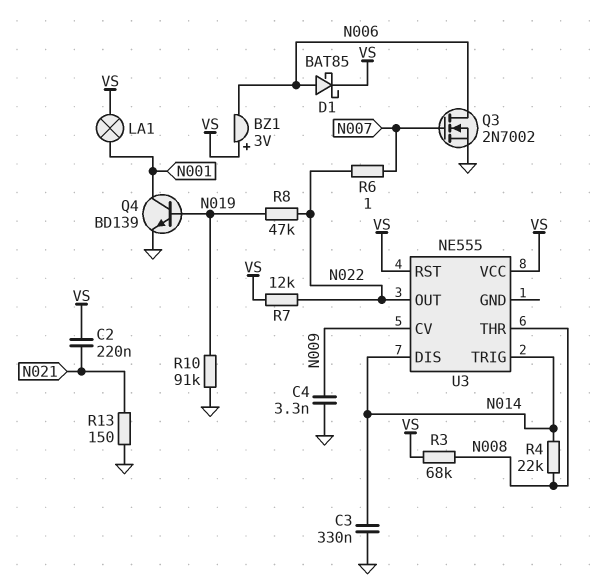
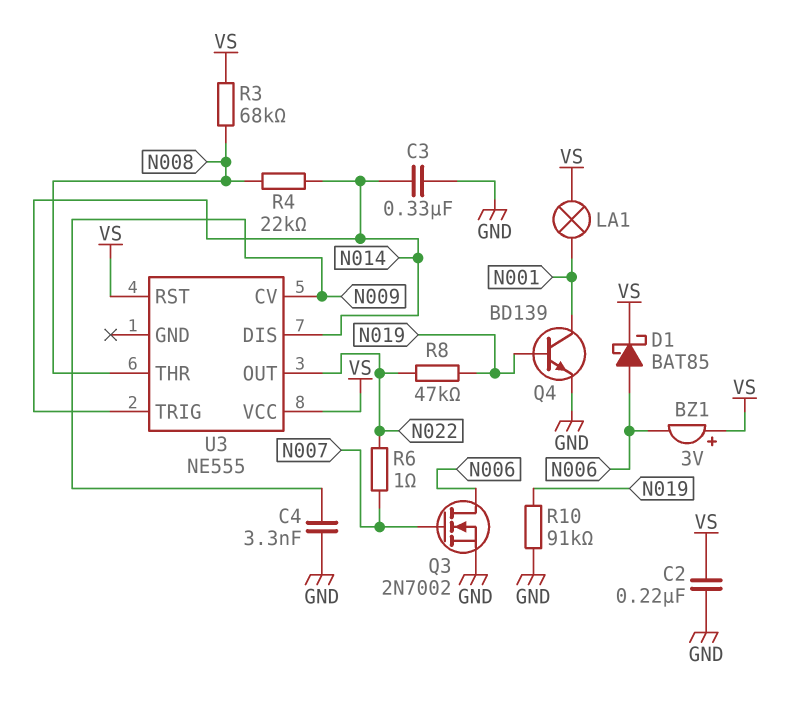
C2: 220nF (N021, VS) -> 220nF (GND, VS)
R7: 12k (N022, VS) -> none
R13: 150 (GND, N021) -> none

